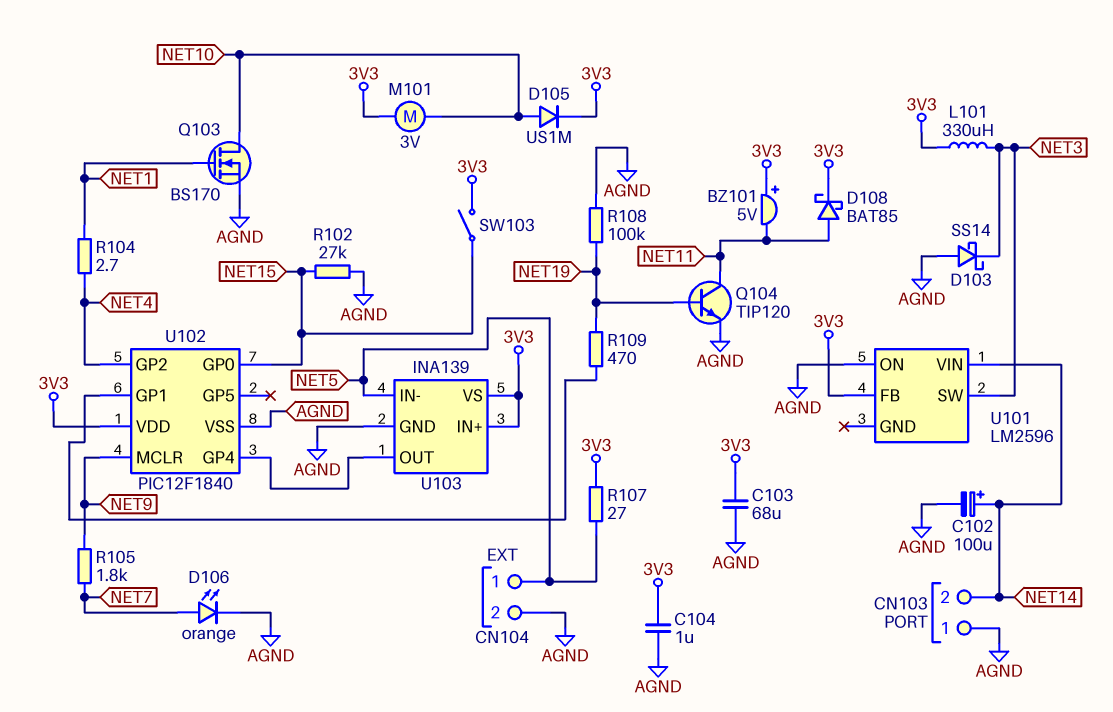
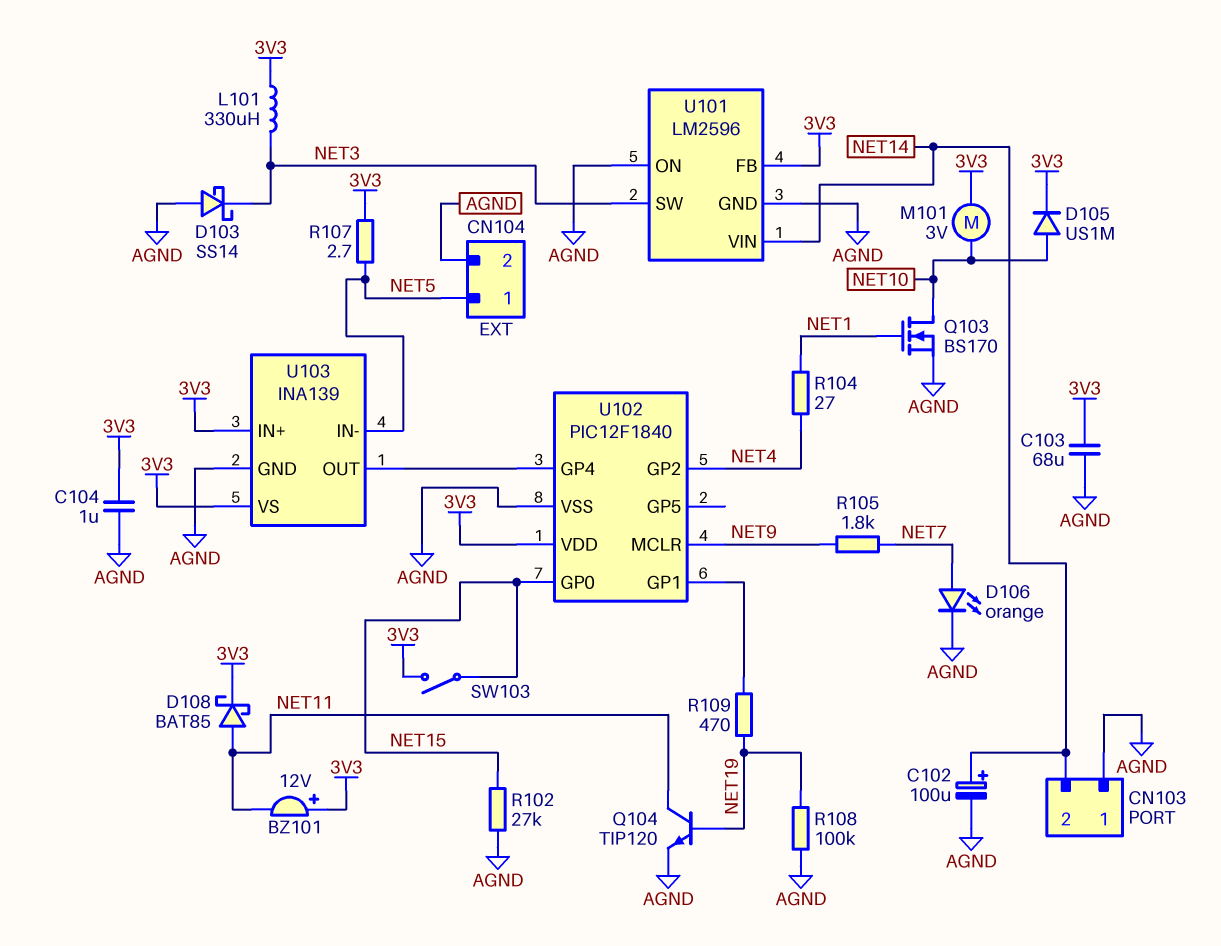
BZ101: buzzer 5V (plus 3V3, minus NET11) -> buzzer 12V (plus 3V3, minus NET11)
R104: 2.7 (NET1, NET4) -> 27 (NET1, NET4)
R107: 27 (3V3, NET5) -> 2.7 (3V3, NET5)
U101 pin GND: none -> AGND

